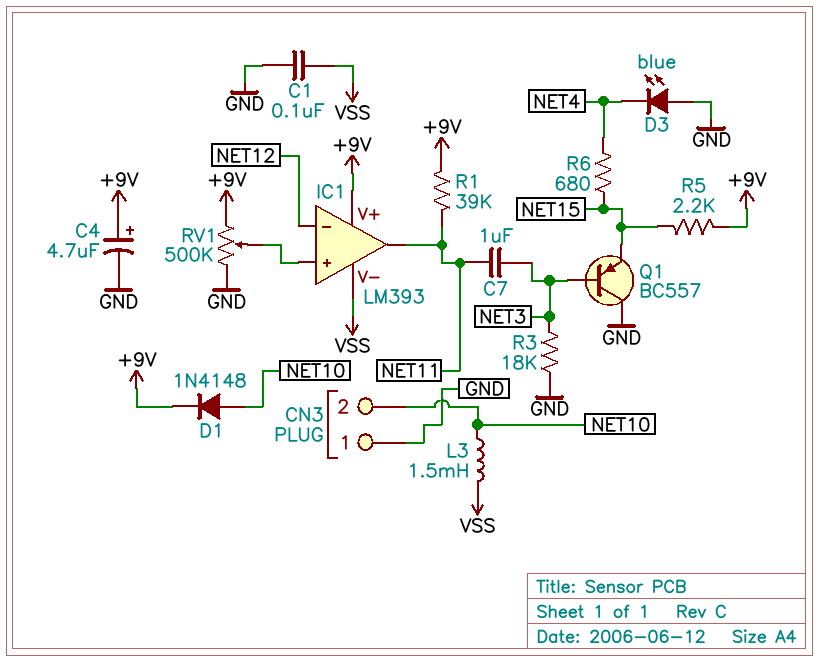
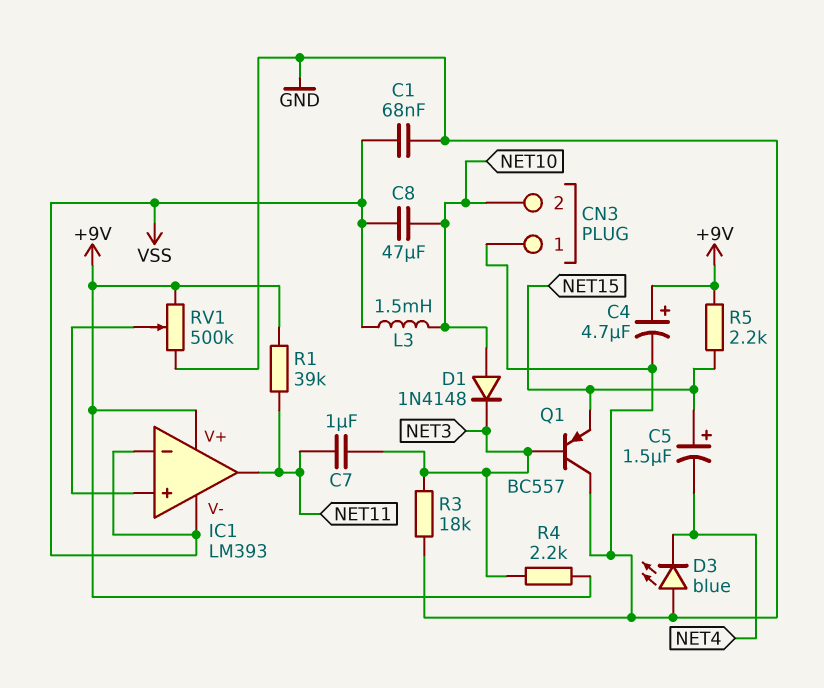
C1: 100nF (GND, VSS) -> 68nF (GND, VSS)
C5: none -> 1.5uF (plus NET15, minus NET4)
C8: none -> 47uF (NET10, VSS)
D1: diode 1N4148 (A NET10, K +9V) -> diode 1N4148 (A NET10, K NET3)
IC1 pin in-: NET12 -> VSS
R4: none -> 2.2k (+9V, NET3)
R6: 680 (NET4, NET15) -> none

